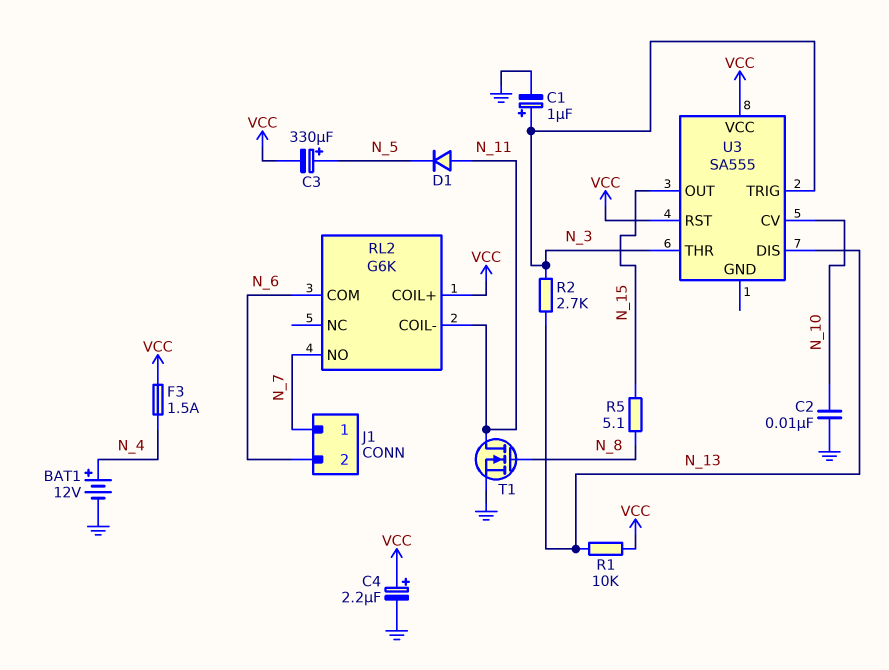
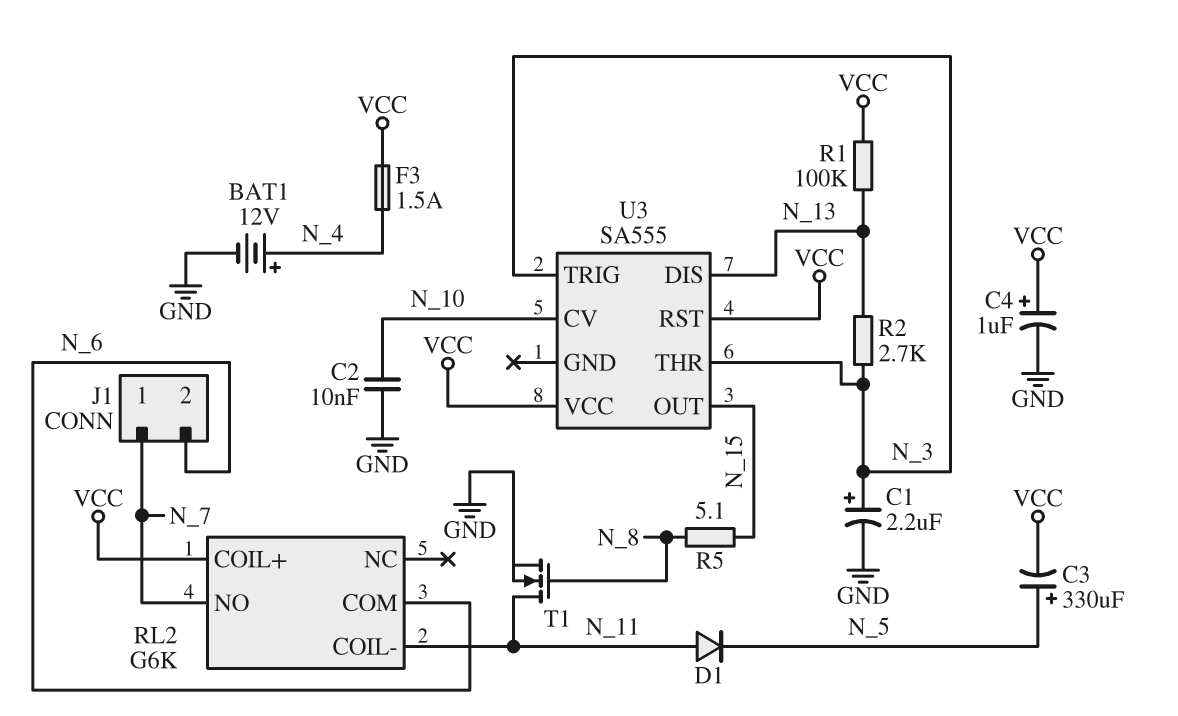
C1: 1uF (plus N_3, minus GND) -> 2.2uF (plus N_3, minus GND)
C4: 2.2uF (plus VCC, minus GND) -> 1uF (plus VCC, minus GND)
R1: 10k (N_13, VCC) -> 100k (N_13, VCC)

